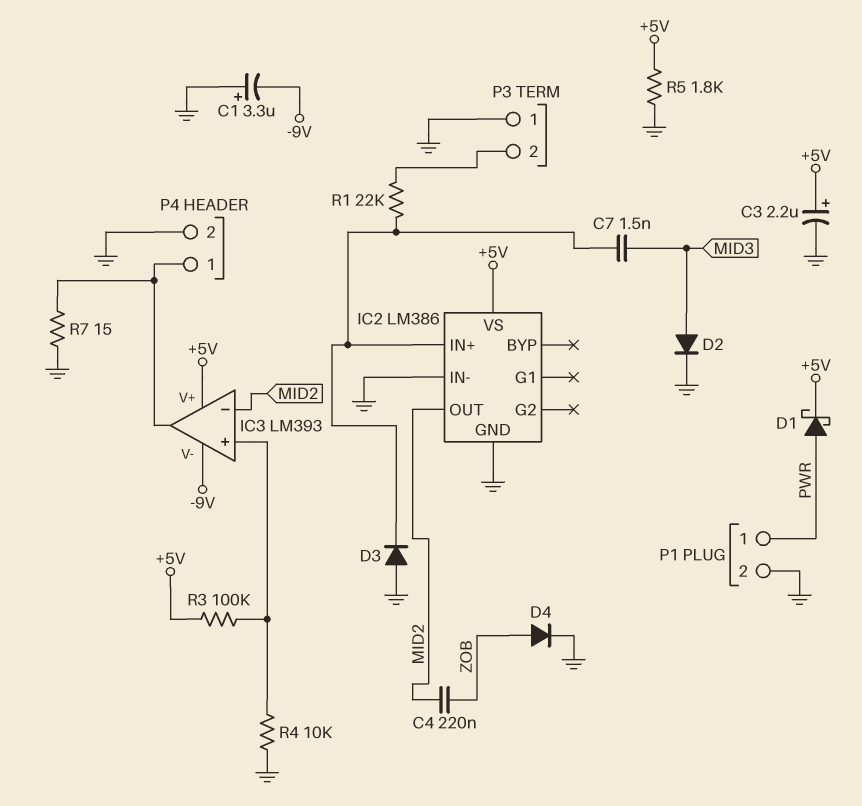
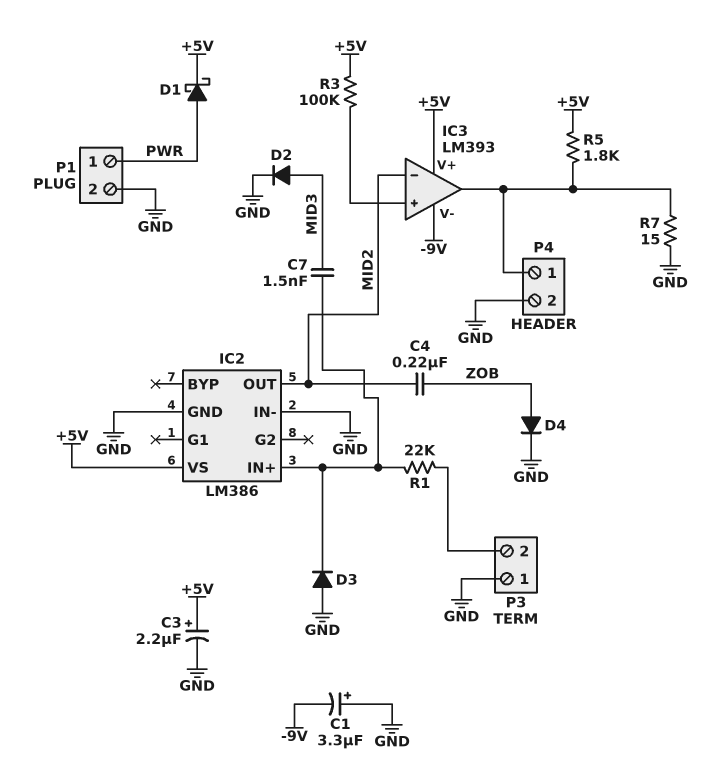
R4: 10k (GND, IC3/in+) -> none
R5: 1.8k (+5V, GND) -> 1.8k (+5V, IC3/out)

